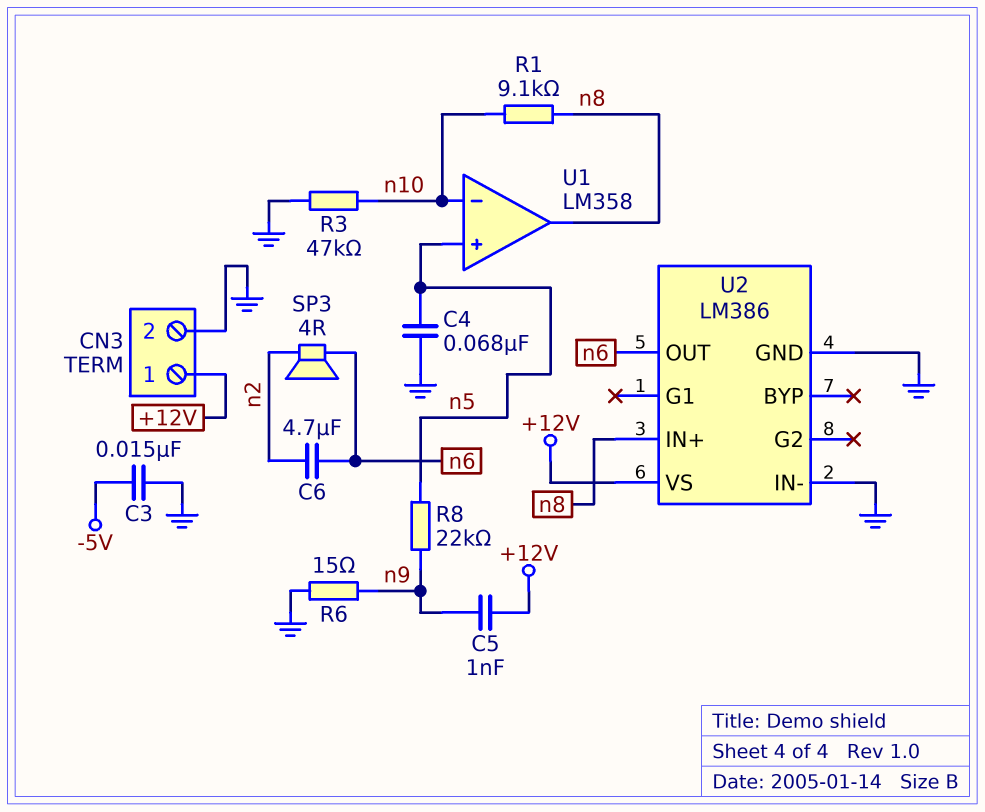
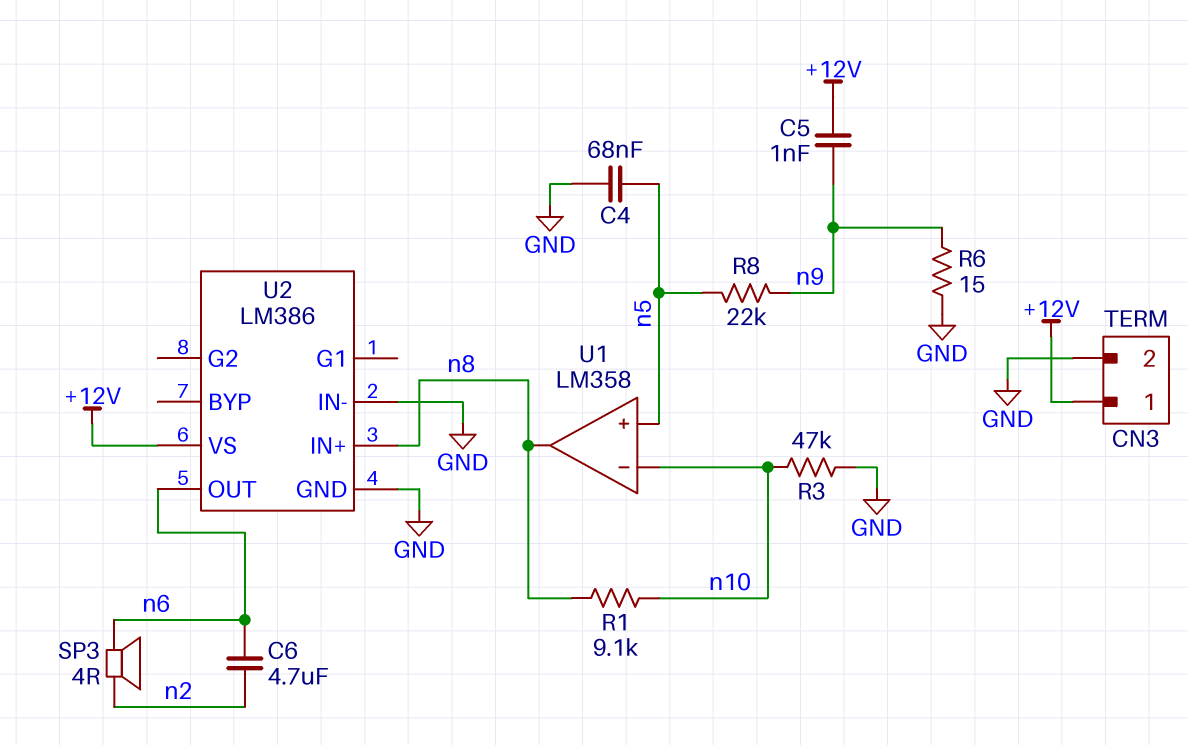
C3: 15nF (-5V, GND) -> none

